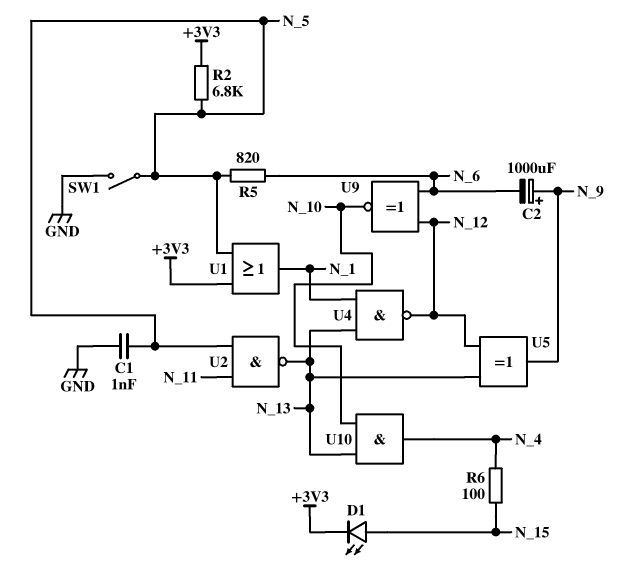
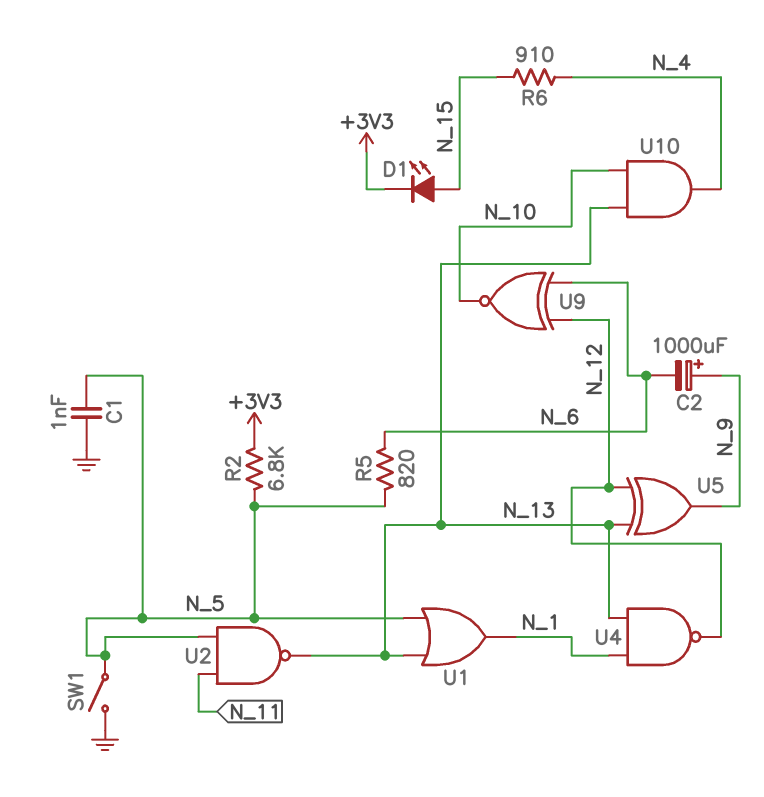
R6: 100 (N_4, N_15) -> 910 (N_4, N_15)
U1: OR (in +3V3, in N_5, out N_1) -> OR (in N_5, in N_13, out N_1)

